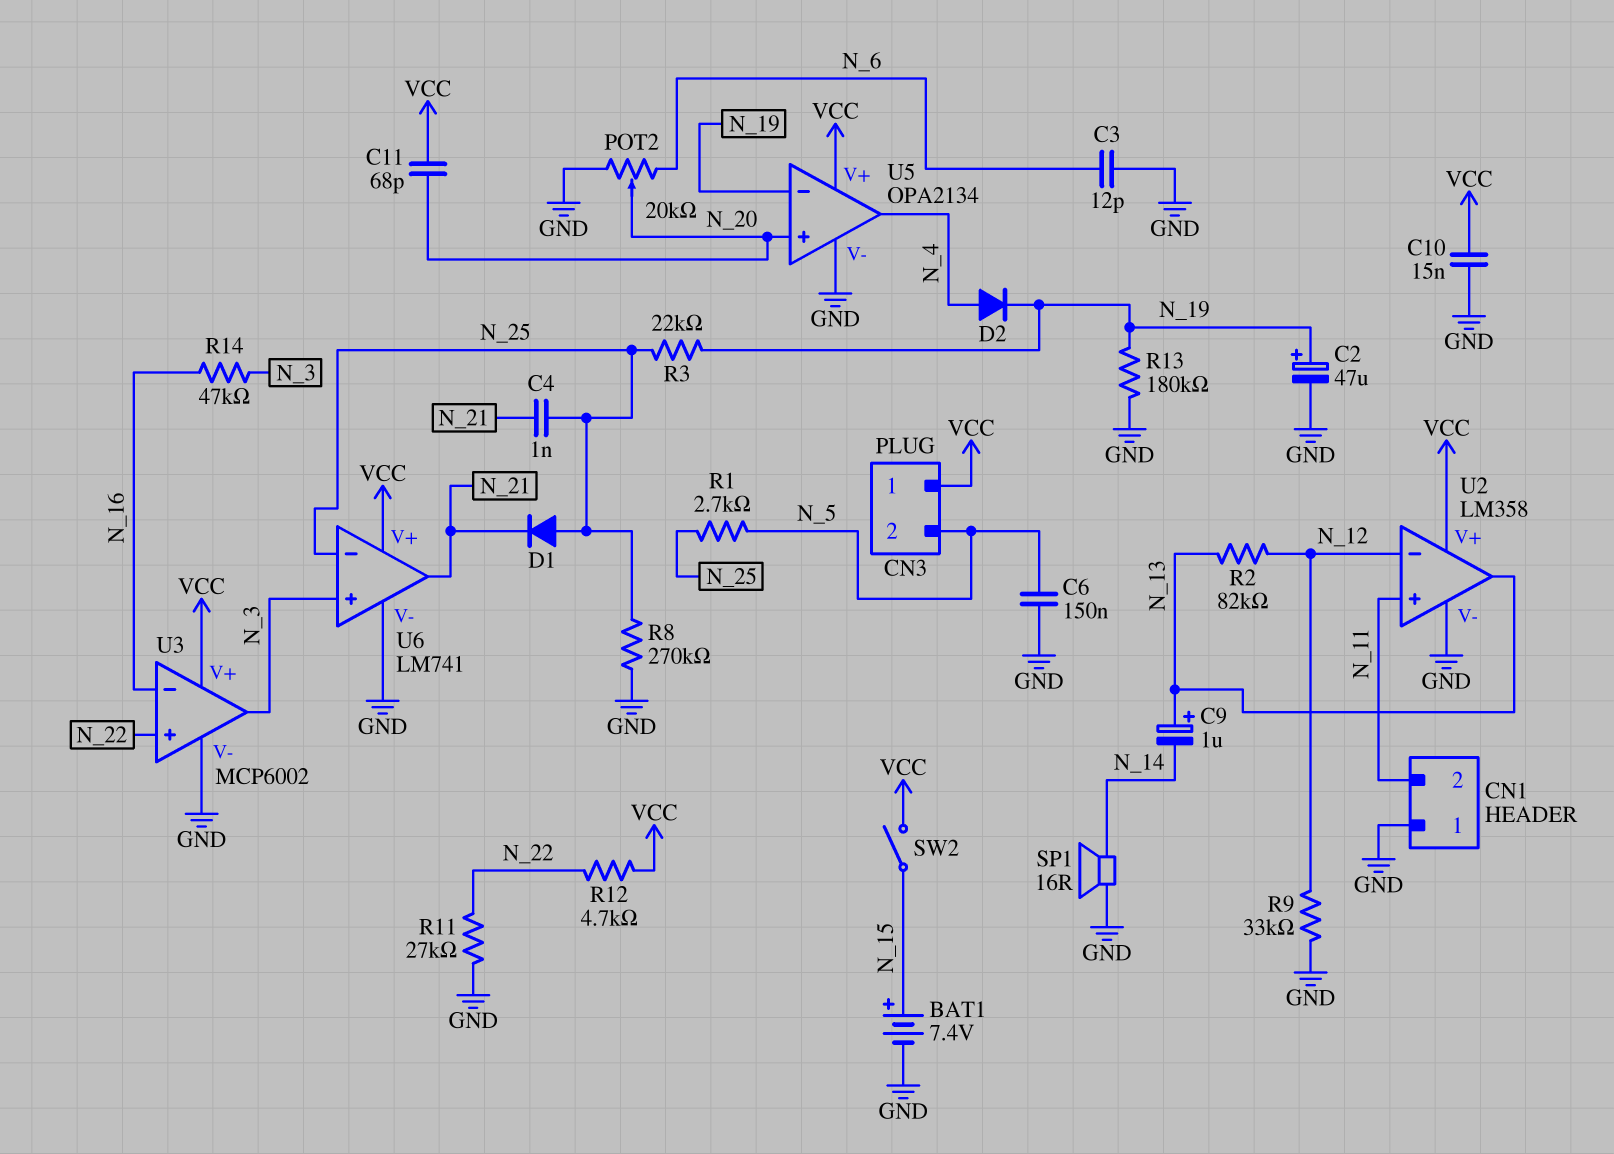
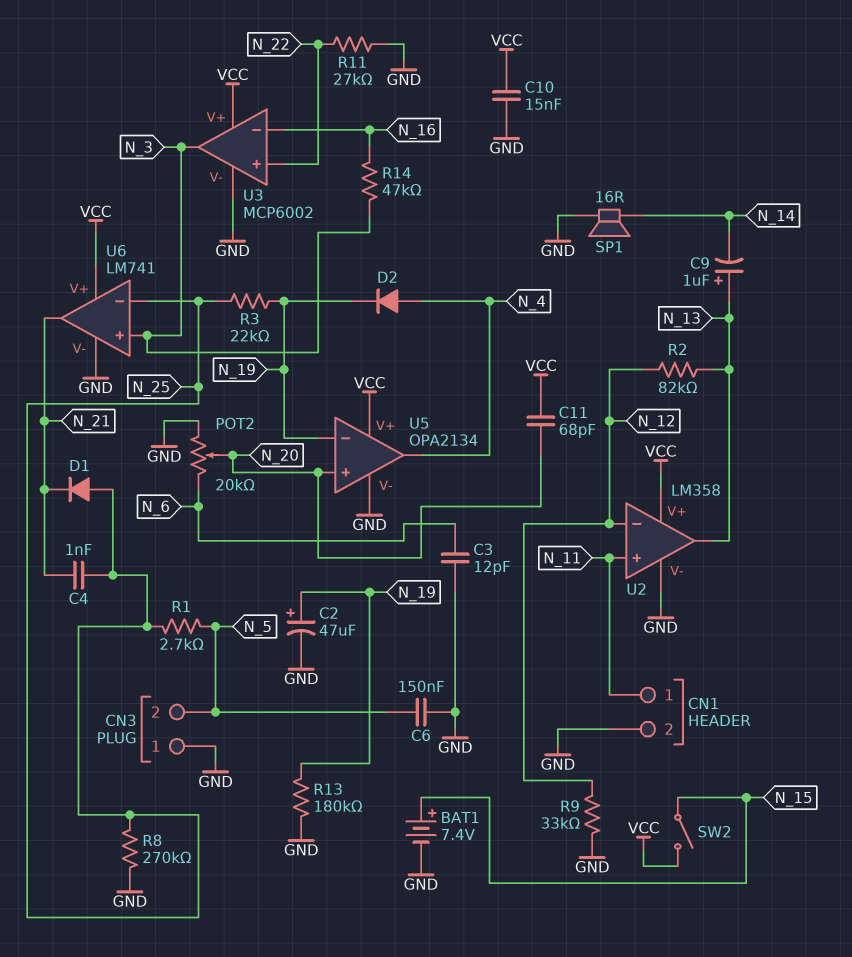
CN1 pin 1: GND -> N_11
CN1 pin 2: N_11 -> GND
CN3 pin 1: VCC -> GND
R12: 4.7k (N_22, VCC) -> none

